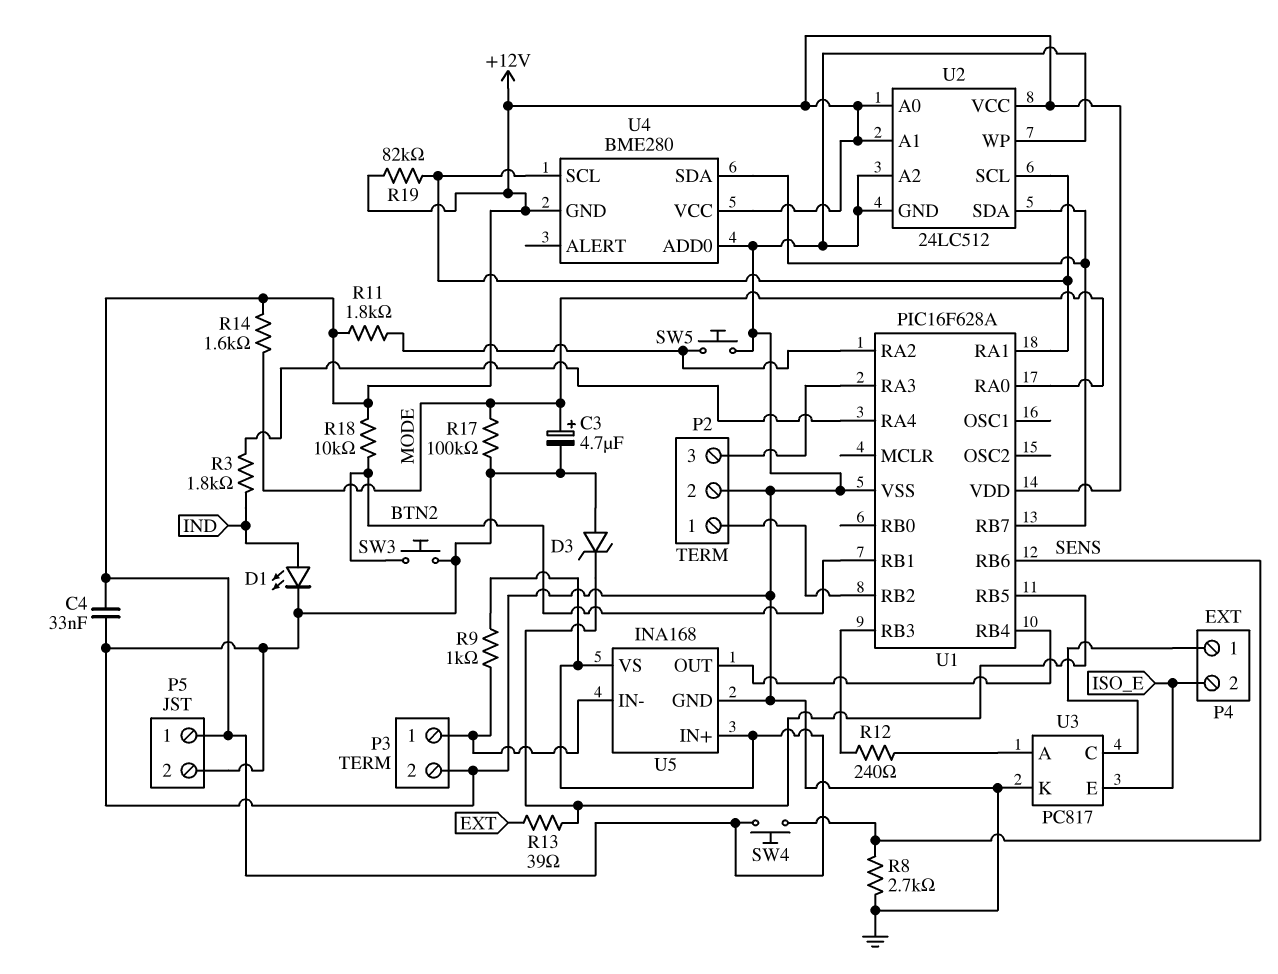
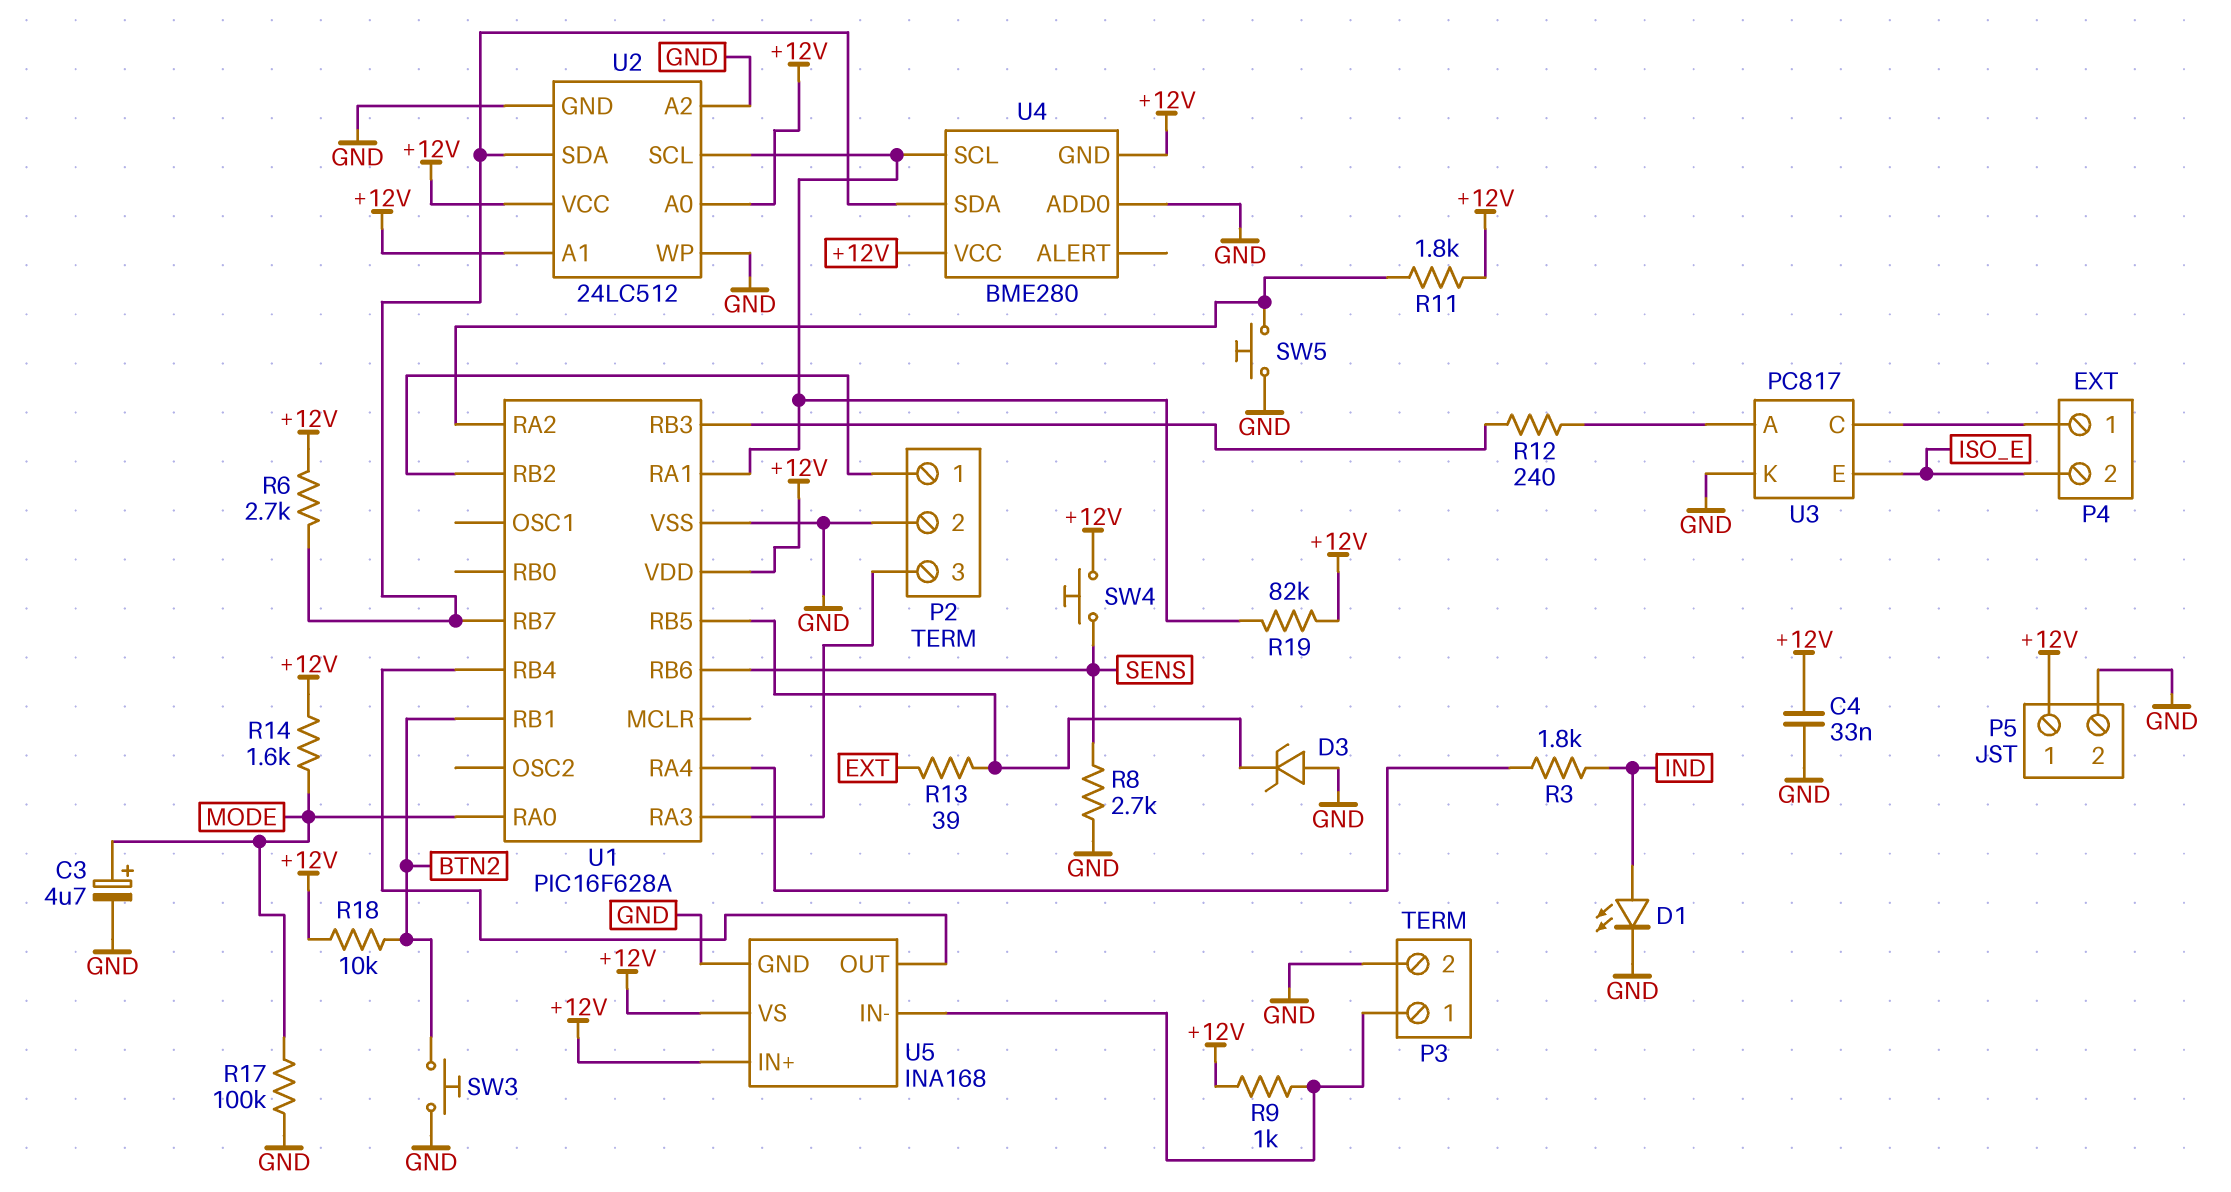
R6: none -> 2.7k (+12V, U1/RB7)

